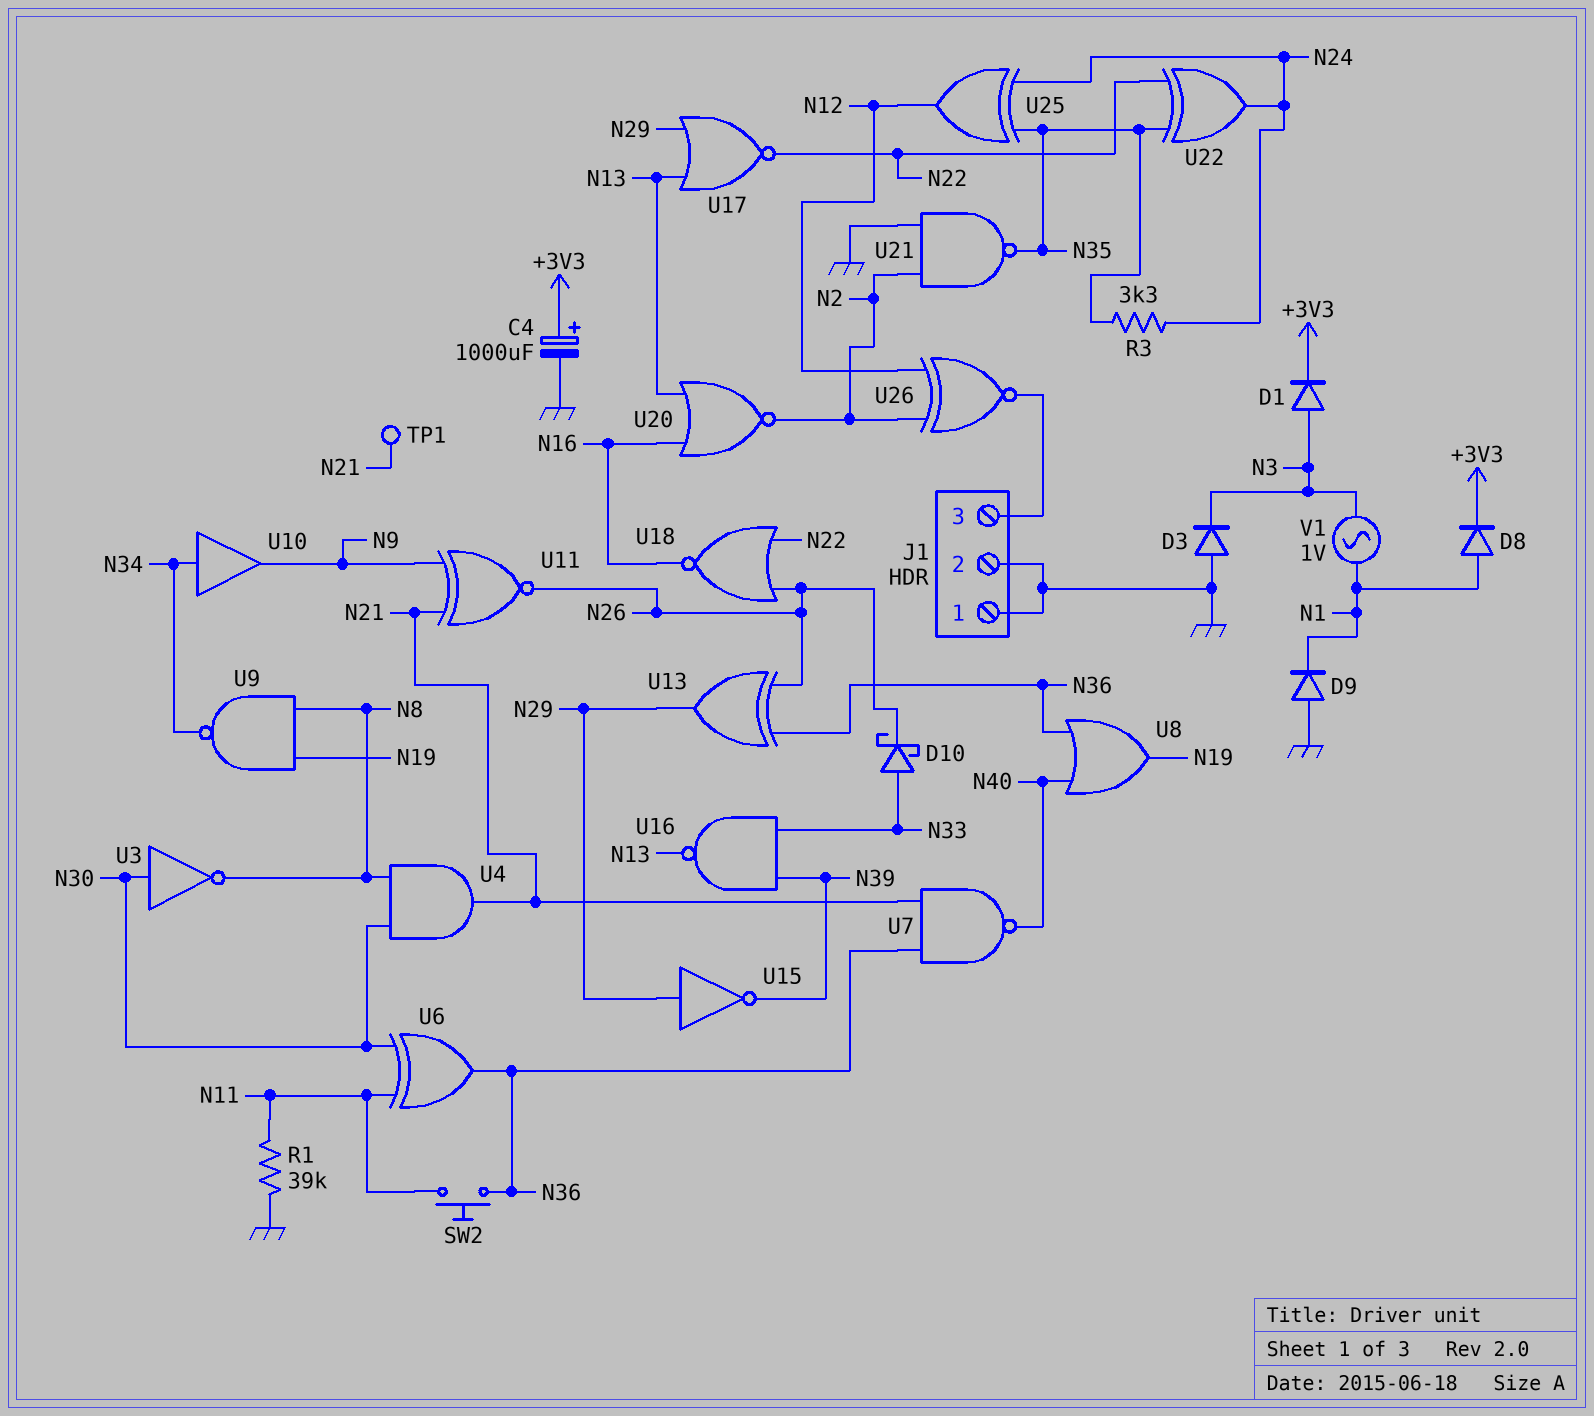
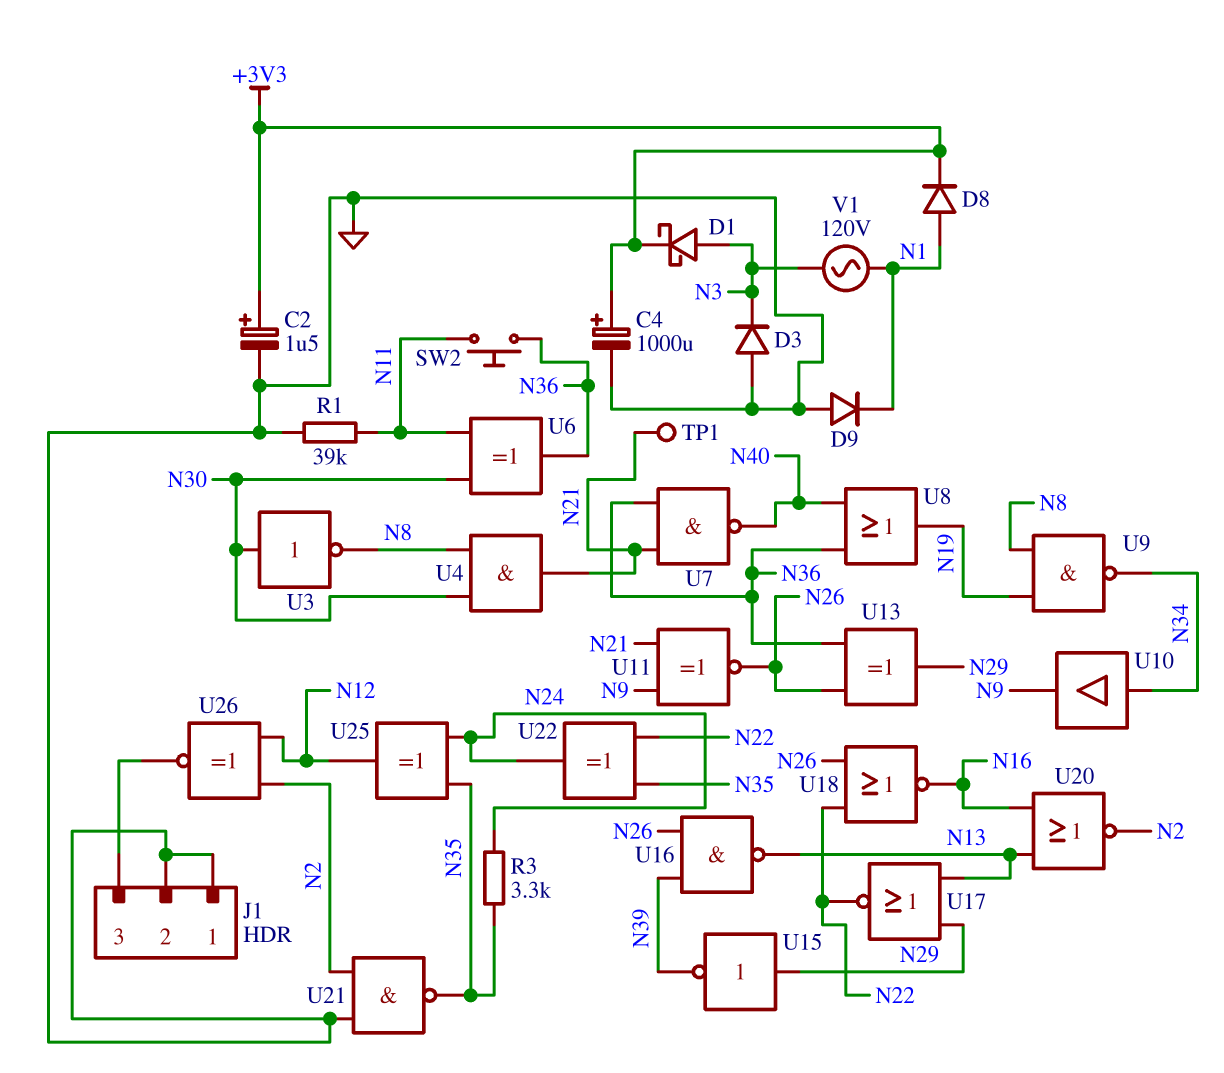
C2: none -> 1.5uF (plus +3V3, minus GND)
D1: diode (A N3, K +3V3) -> schottky (A N3, K +3V3)
D10: schottky (A N33, K N26) -> none
U16: NAND (in N33, in N39, out N13) -> NAND (in N26, in N39, out N13)
V1: AC 1V (N1, N3) -> AC 120V (N1, N3)

